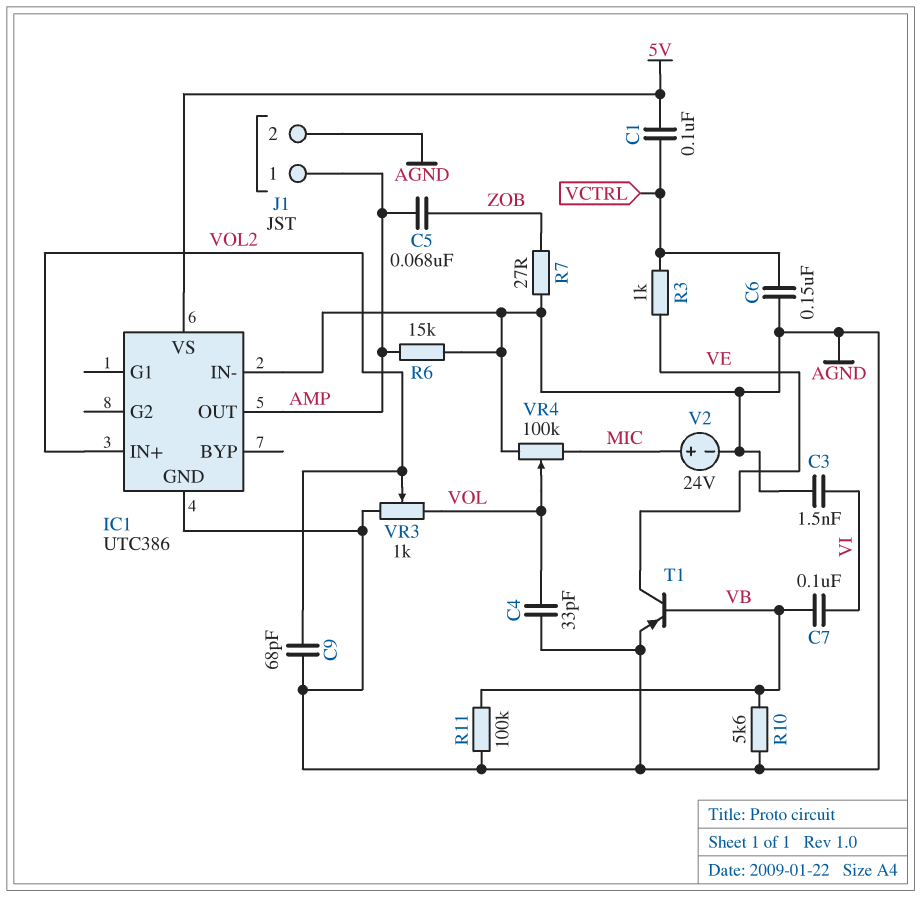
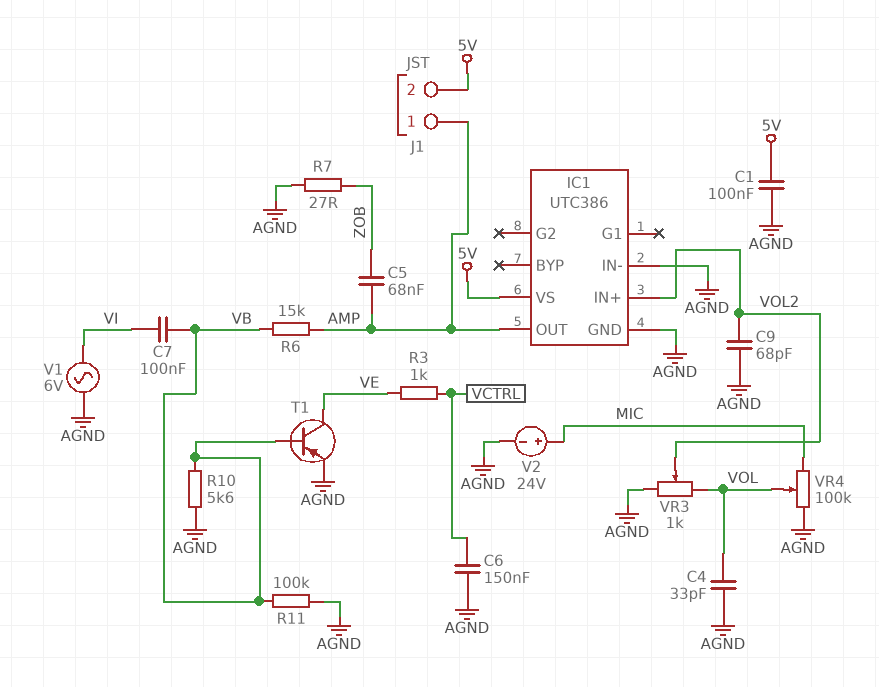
C1: 100nF (5V, VCTRL) -> 100nF (5V, AGND)
C3: 1.5nF (AGND, VI) -> none
J1 pin 2: AGND -> 5V
R6: 15k (AGND, AMP) -> 15k (AMP, VB)
V1: none -> AC 6V (AGND, VI)

